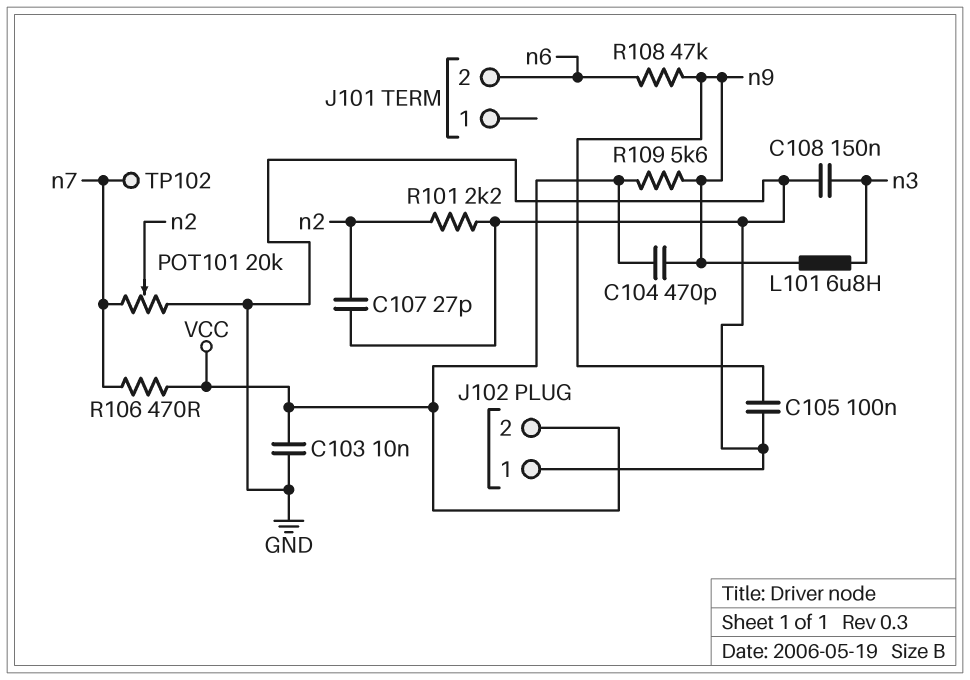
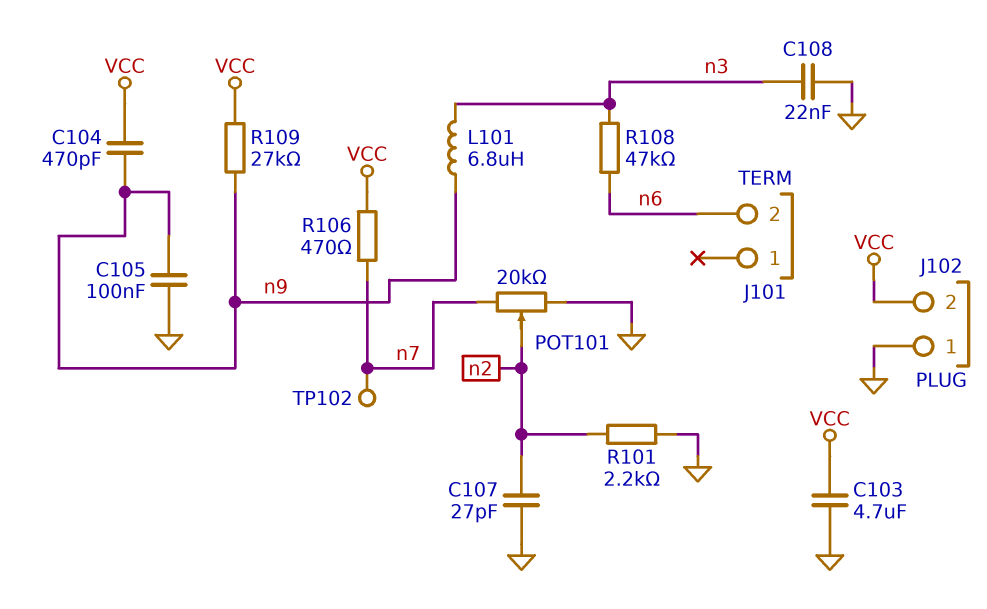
C103: 10nF (GND, VCC) -> 4.7uF (GND, VCC)
C108: 150nF (GND, n3) -> 22nF (GND, n3)
R108: 47k (n6, n9) -> 47k (n3, n6)
R109: 5.6k (VCC, n9) -> 27k (VCC, n9)

